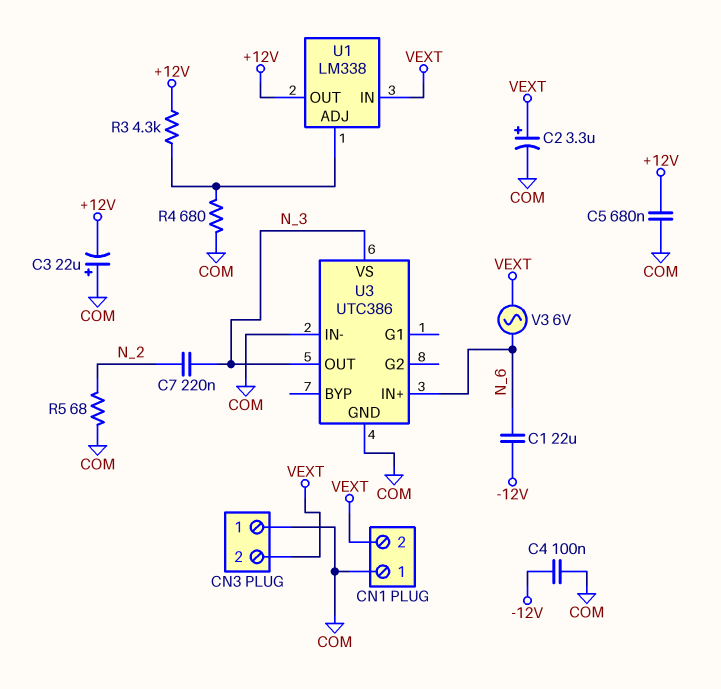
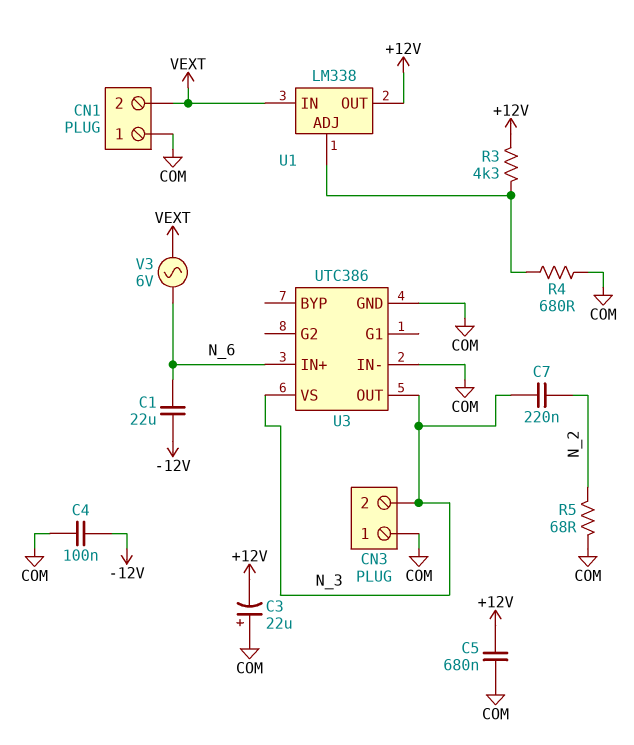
C2: 3.3uF (plus VEXT, minus COM) -> none
CN3 pin 2: VEXT -> N_3

